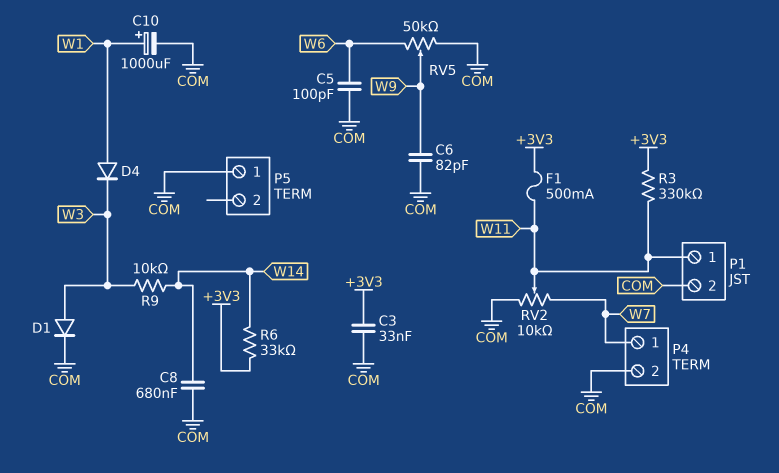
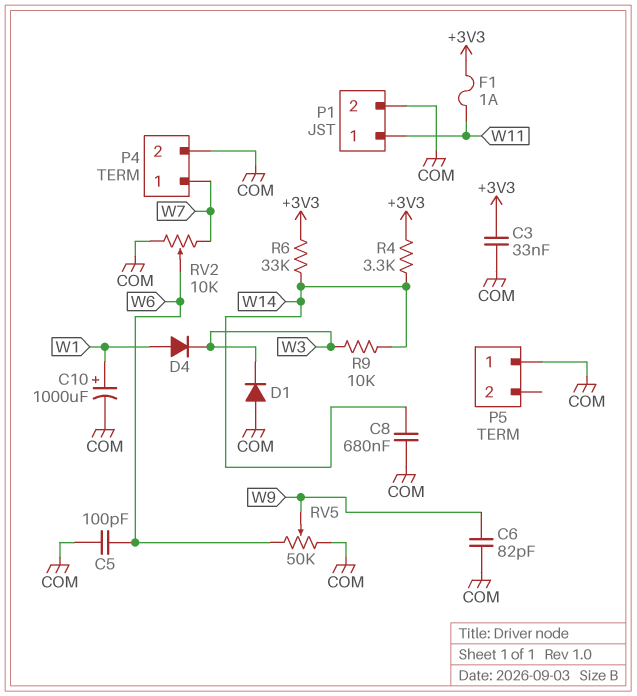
D1: diode (A W3, K COM) -> diode (A COM, K W3)
F1: 500mA (+3V3, W11) -> 1A (+3V3, W11)
R3: 330k (+3V3, W11) -> none
R4: none -> 3.3k (+3V3, W14)
RV2: 10k (COM, W7, wiper W11) -> 10k (COM, W7, wiper W6)

